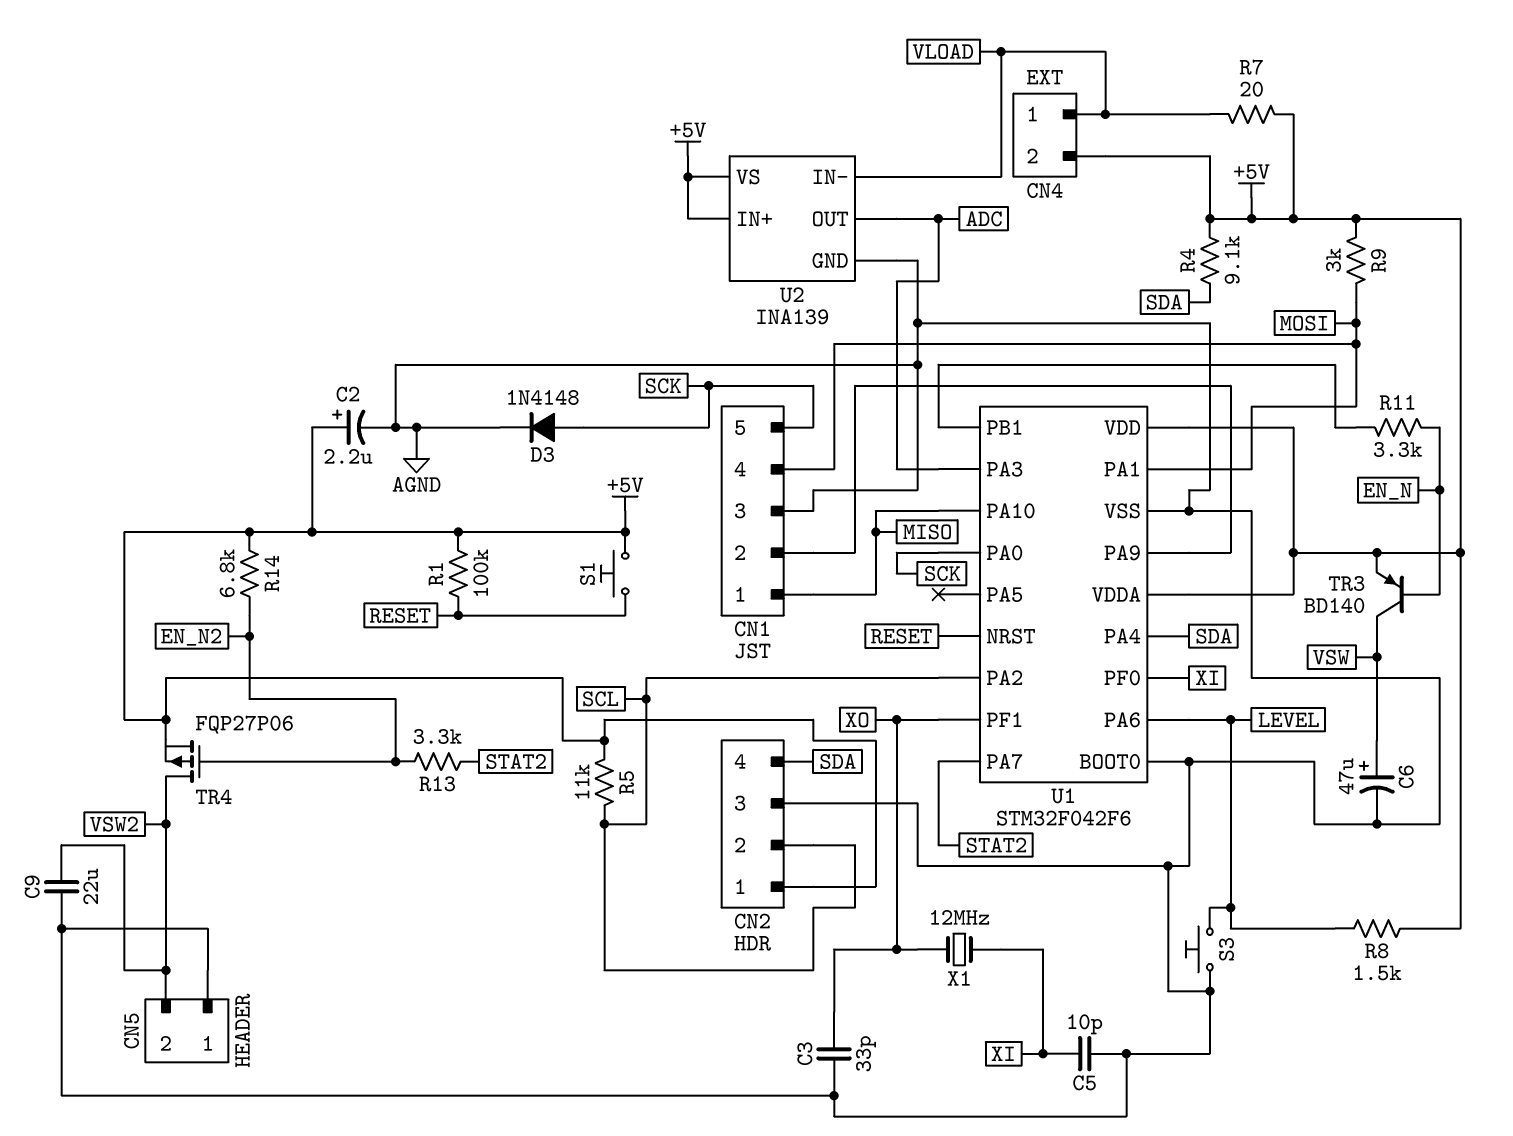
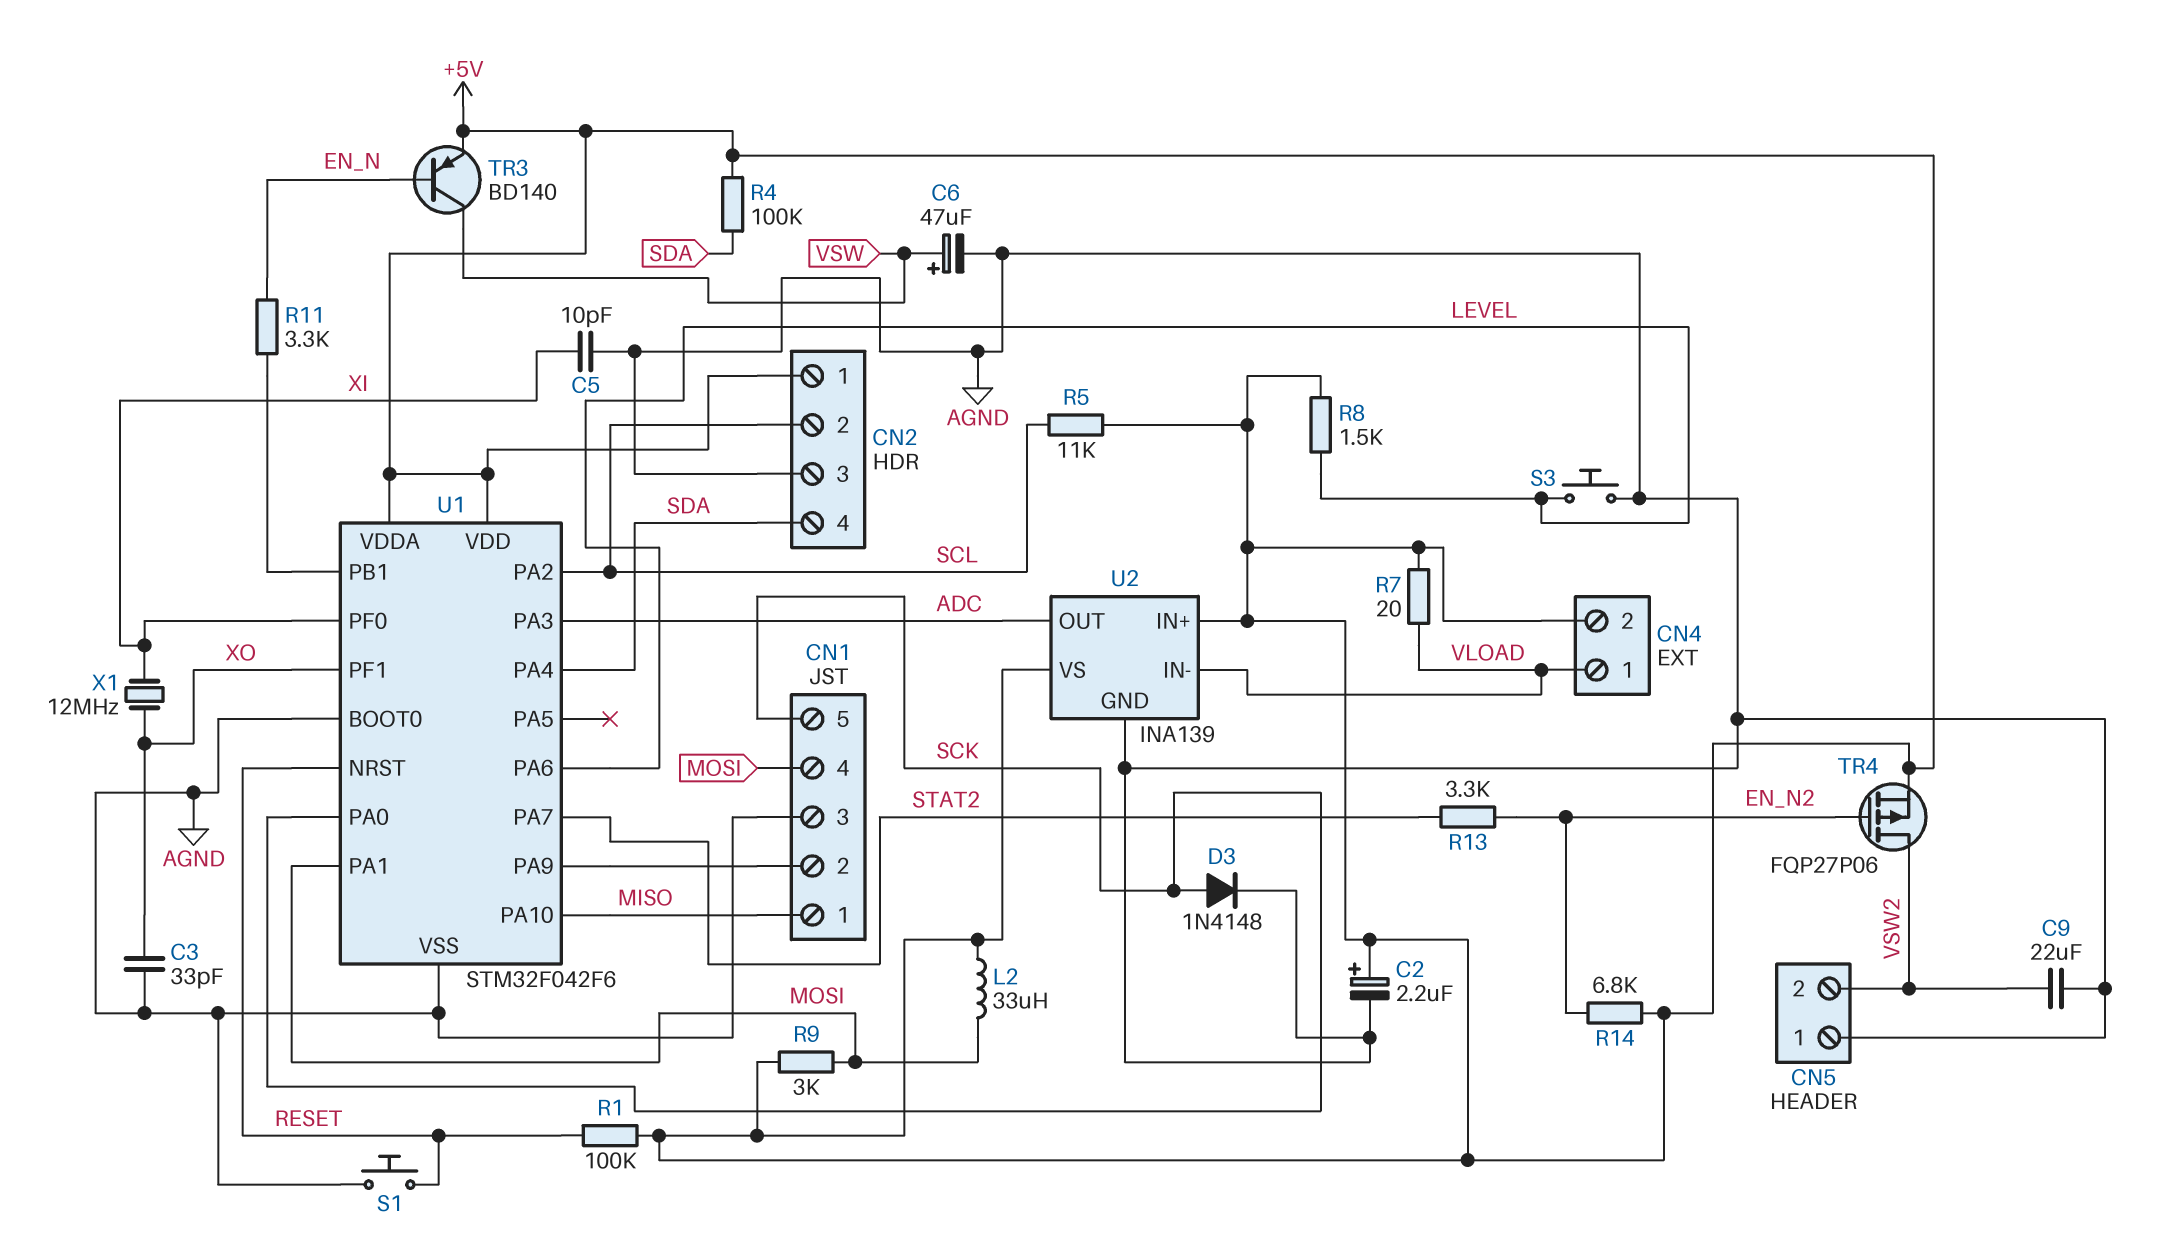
L2: none -> 33uH (+5V, MOSI)
R4: 9.1k (+5V, SDA) -> 100k (+5V, SDA)
S1: button (+5V, RESET) -> button (AGND, RESET)

